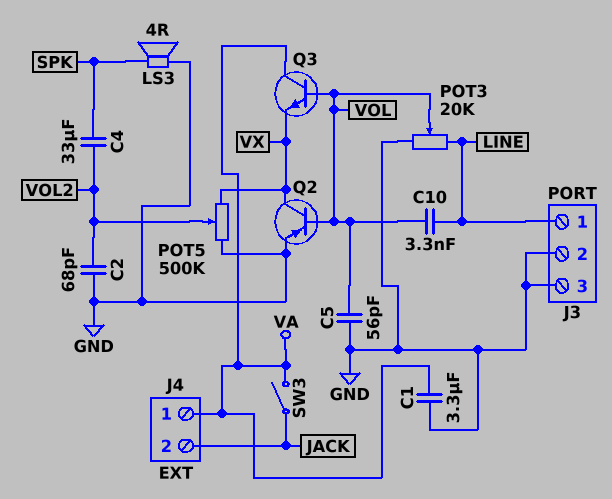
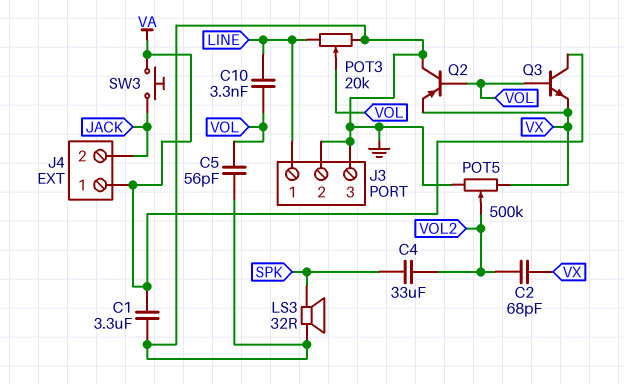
C2: 68pF (GND, VOL2) -> 68pF (VOL2, VX)
LS3: speaker 4R (GND, SPK) -> speaker 32R (GND, SPK)
Q2: PNP (B VOL, C VX, E GND) -> PNP (B VOL, C GND, E VX)
SW3: switch (JACK, VA) -> button (JACK, VA)

